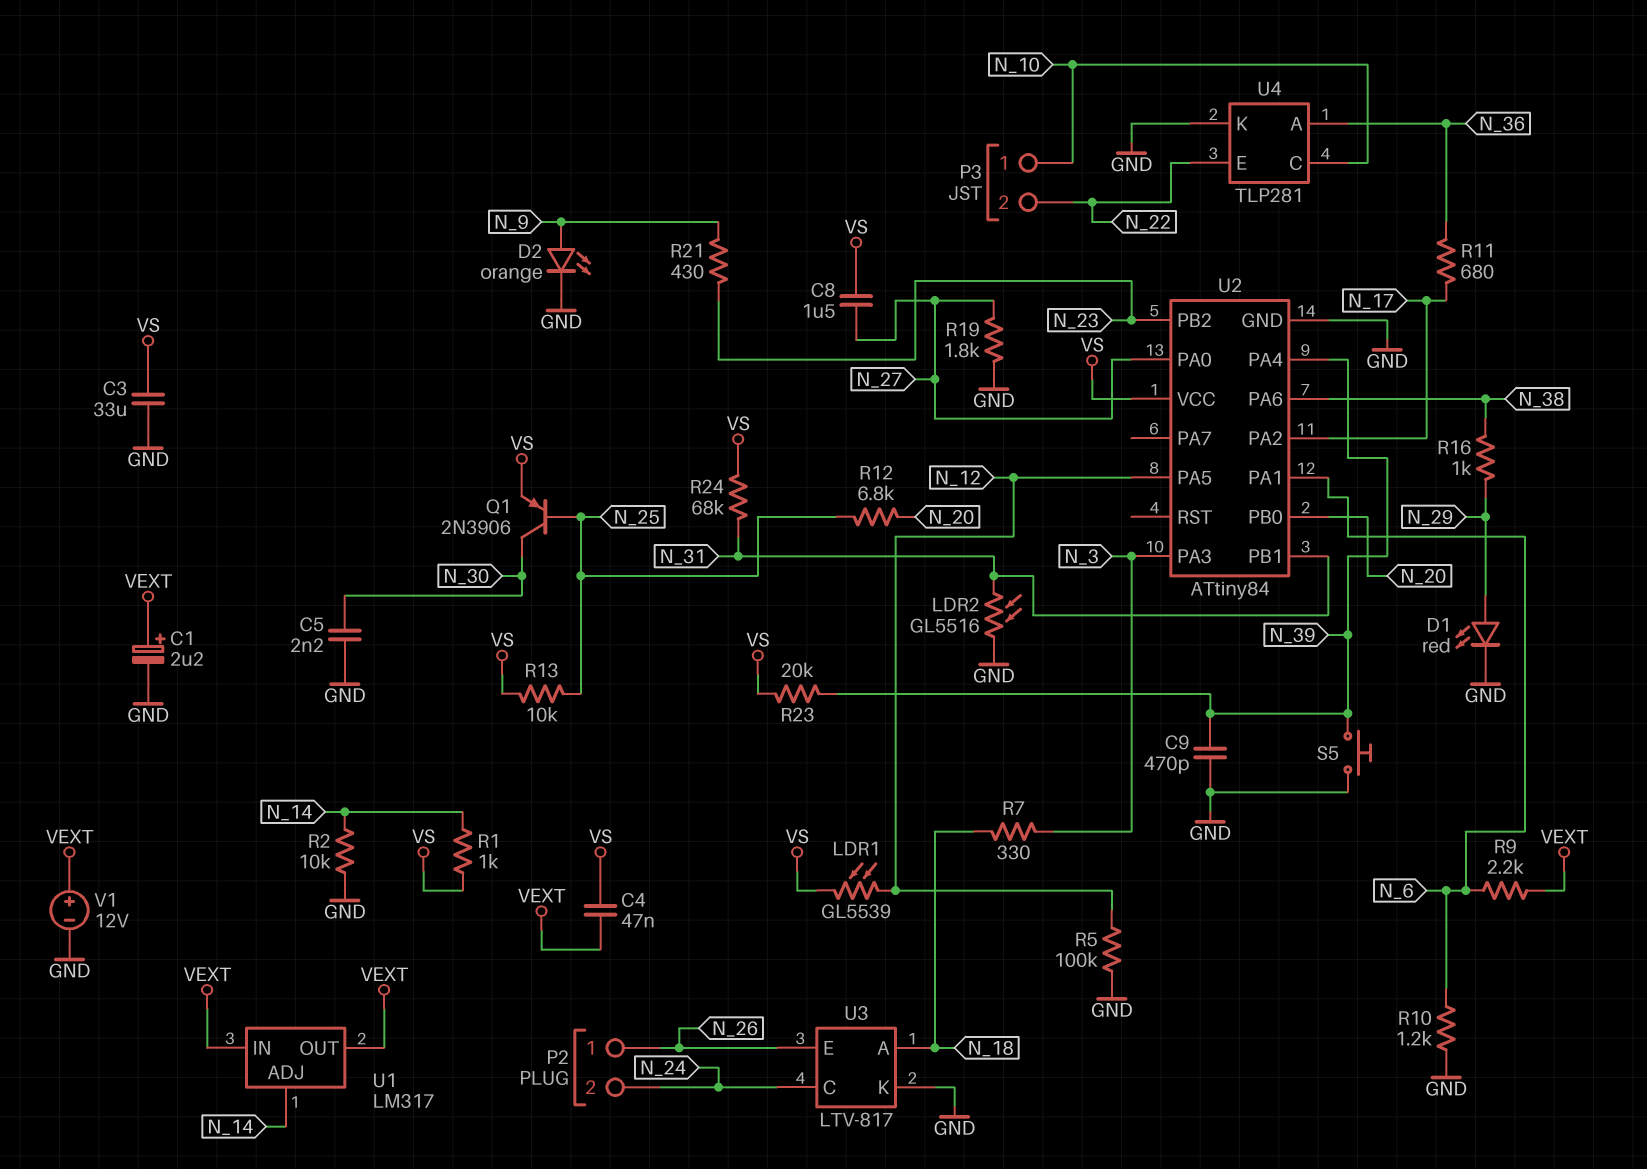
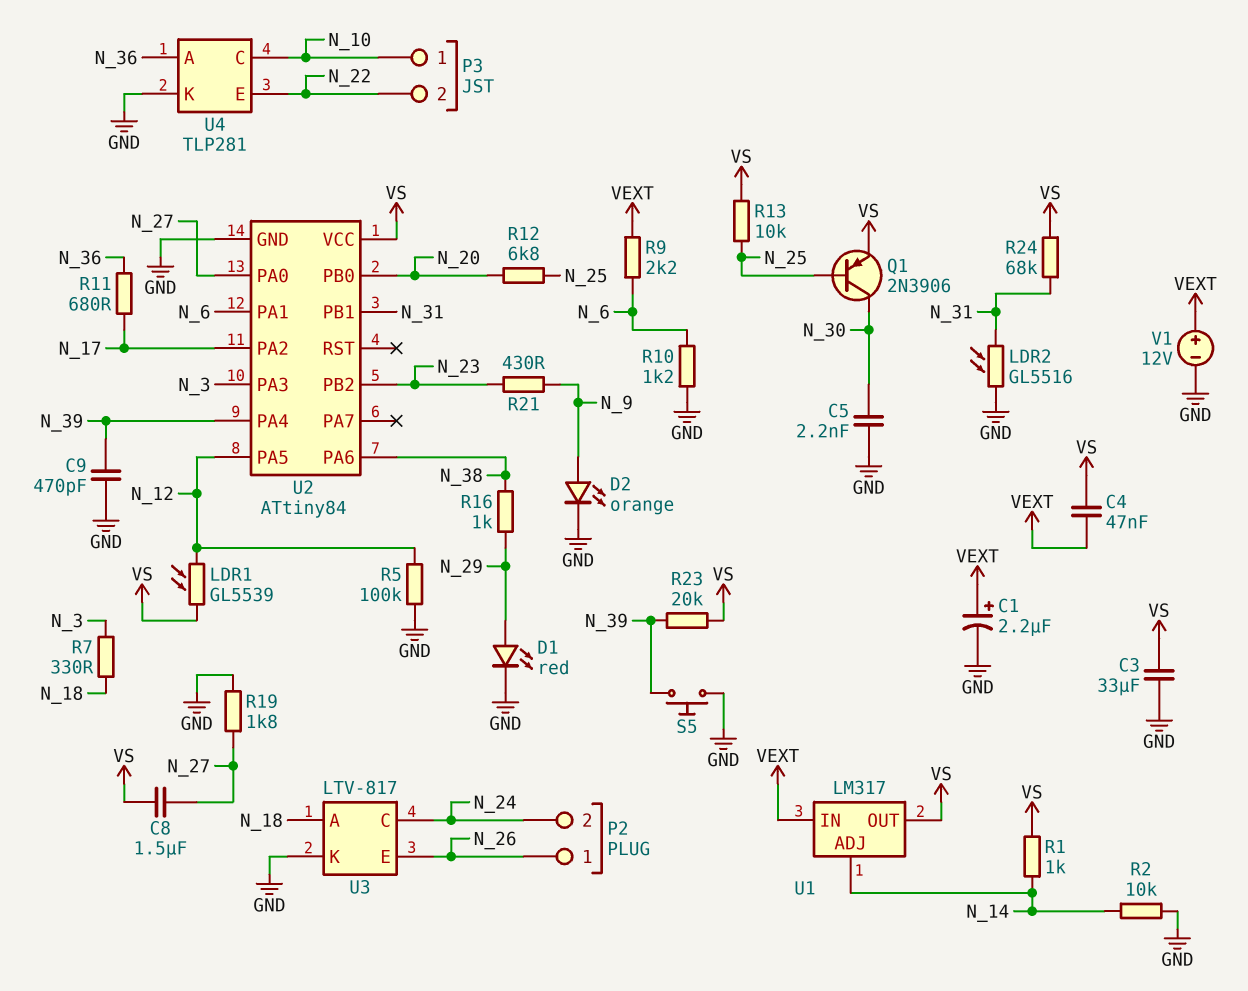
U1 pin OUT: VEXT -> VS

